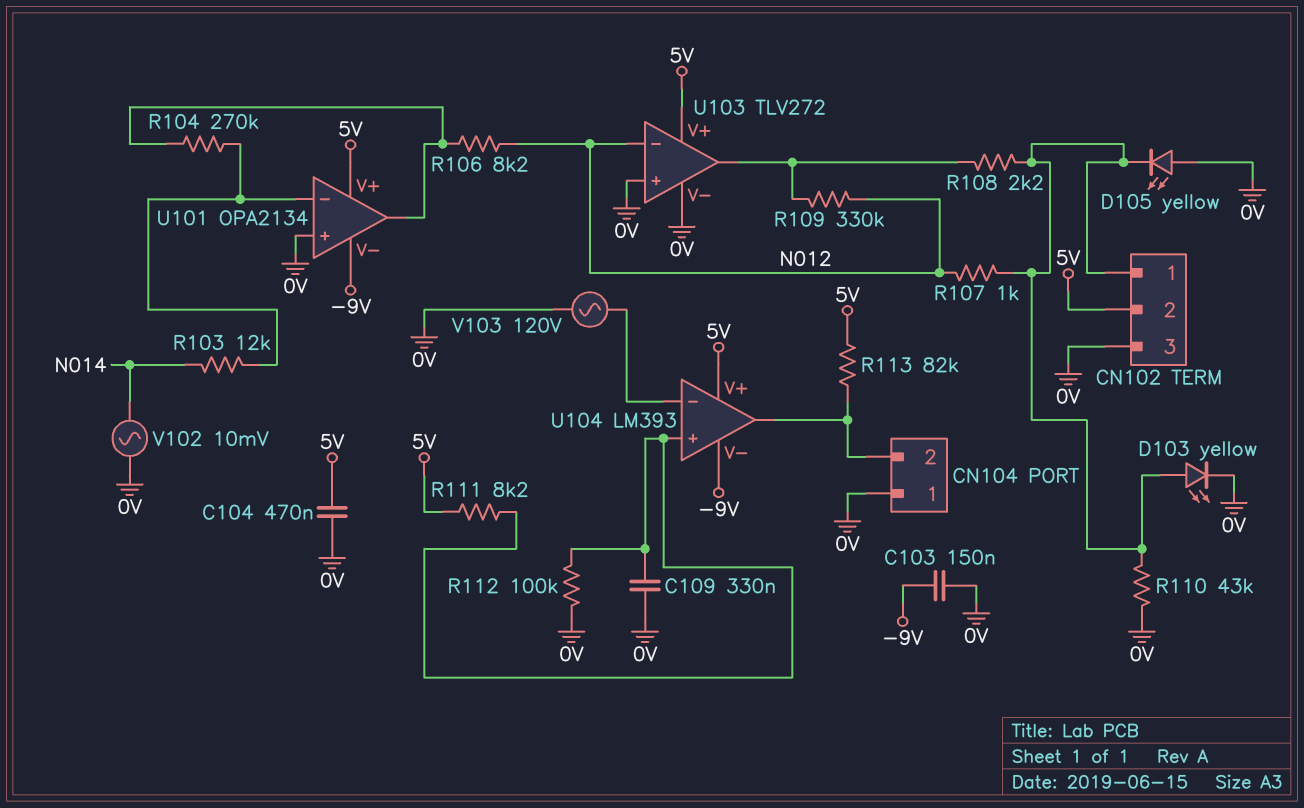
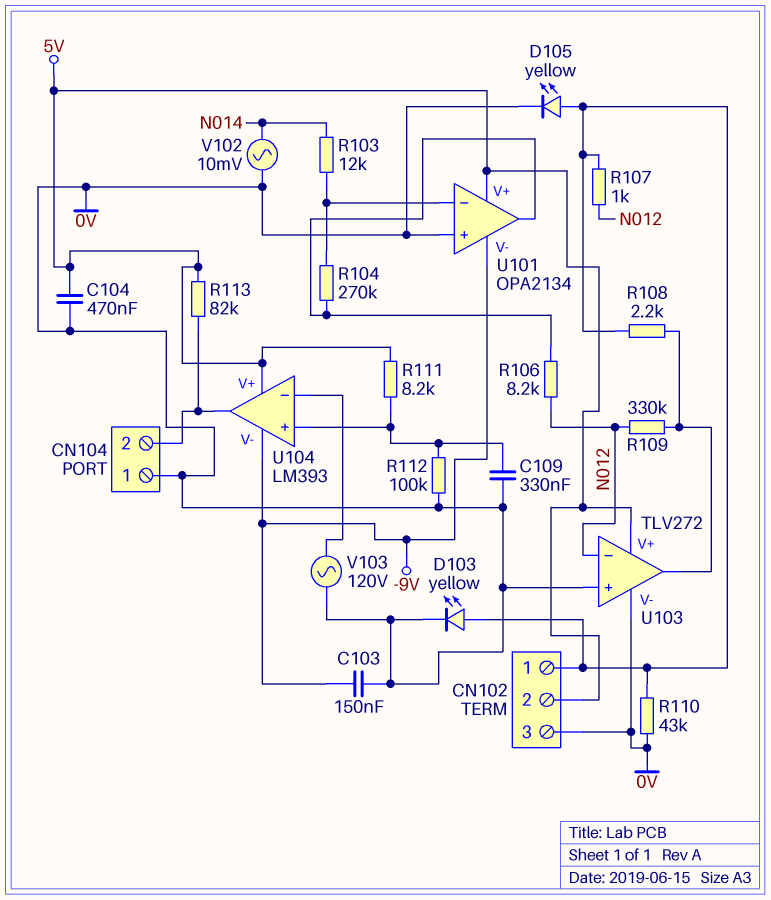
D105: LED yellow (A 0V, K CN102/1) -> LED yellow (A CN102/1, K 0V)

